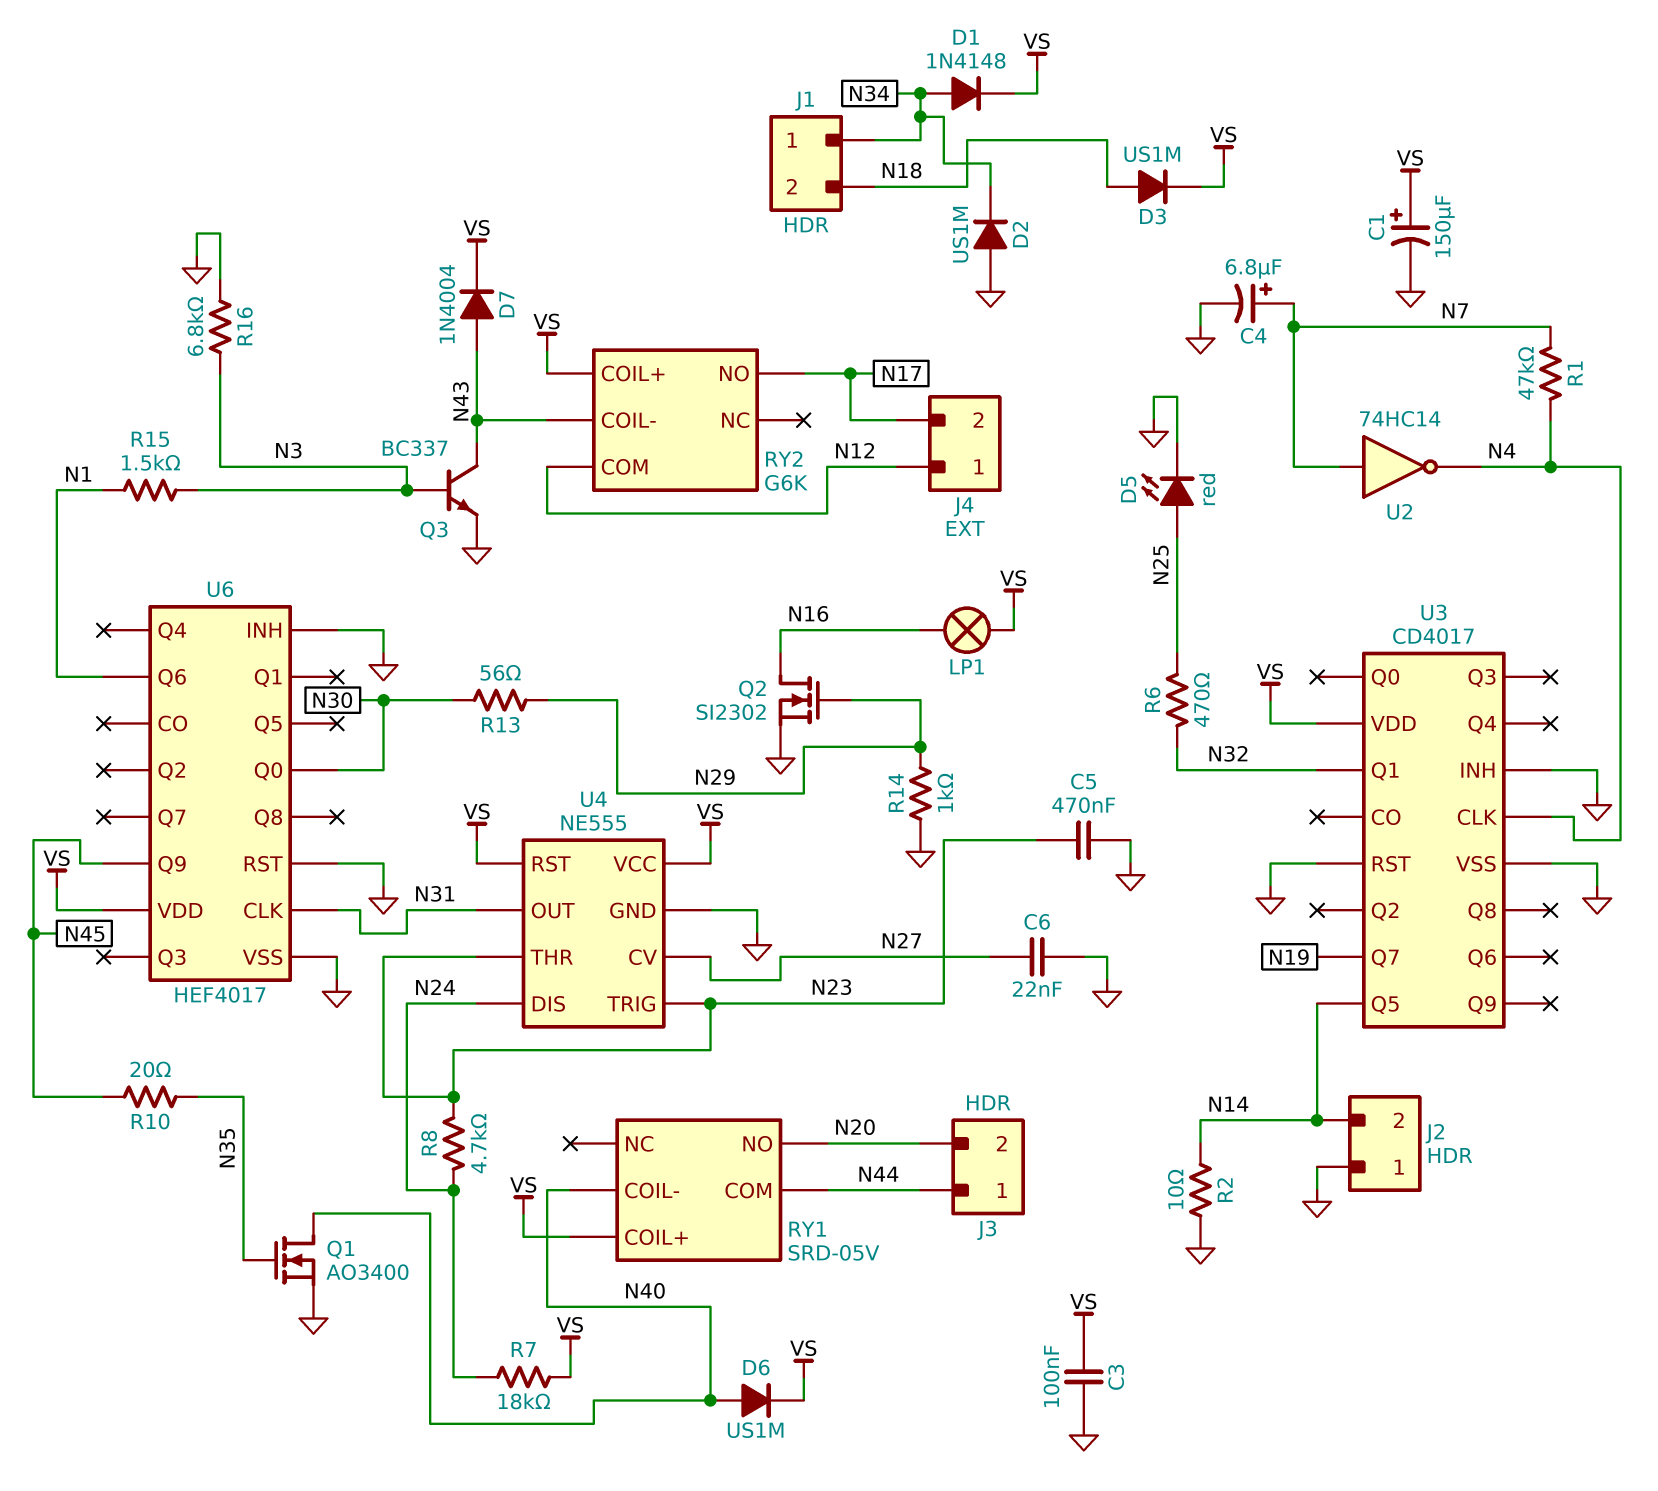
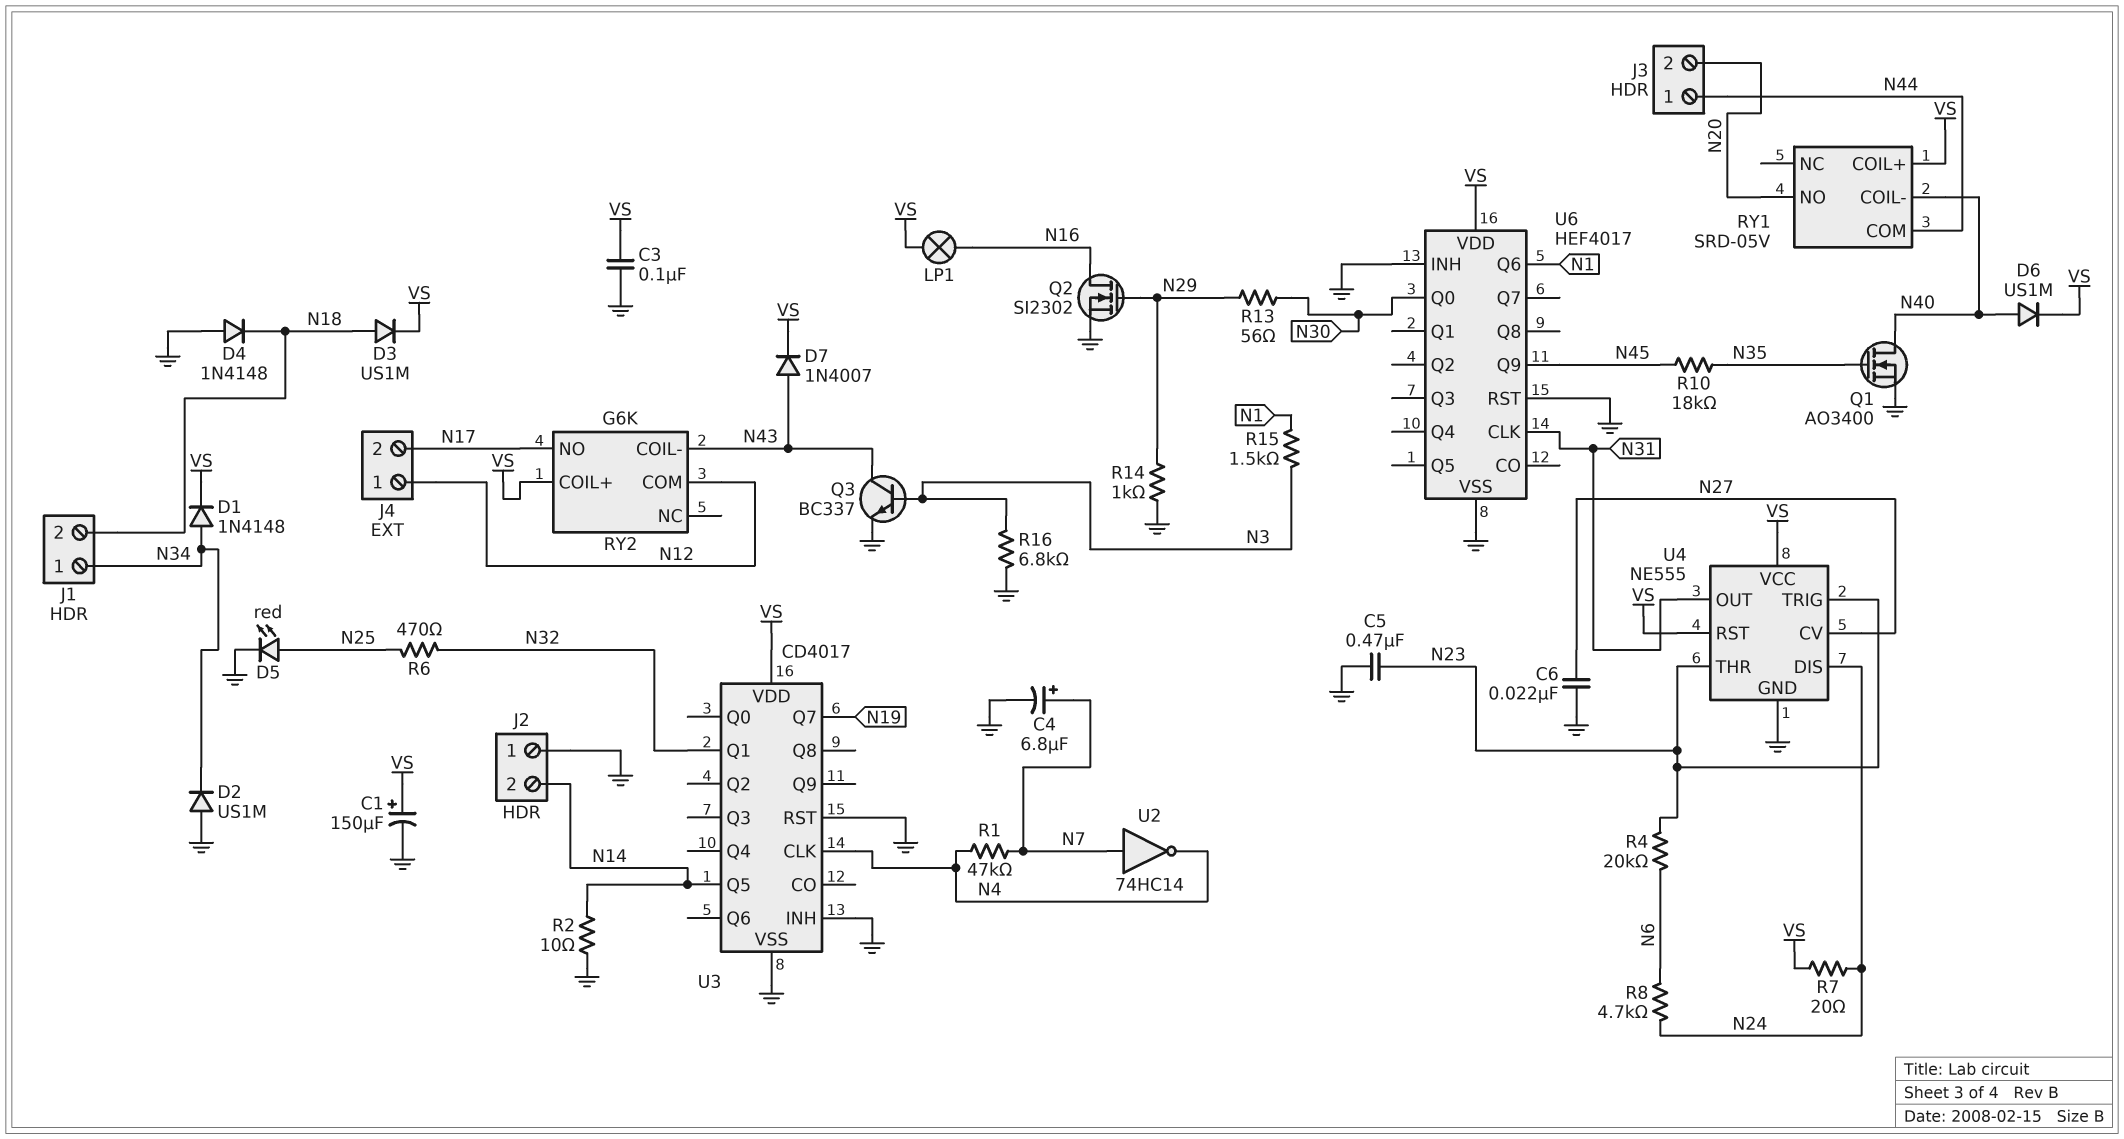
D4: none -> diode 1N4148 (A GND, K N18)
D7: diode 1N4004 (A N43, K VS) -> diode 1N4007 (A N43, K VS)
R4: none -> 20k (N6, N23)
R7: 18k (N24, VS) -> 20 (N24, VS)
R8: 4.7k (N23, N24) -> 4.7k (N6, N24)
R10: 20 (N35, N45) -> 18k (N35, N45)

